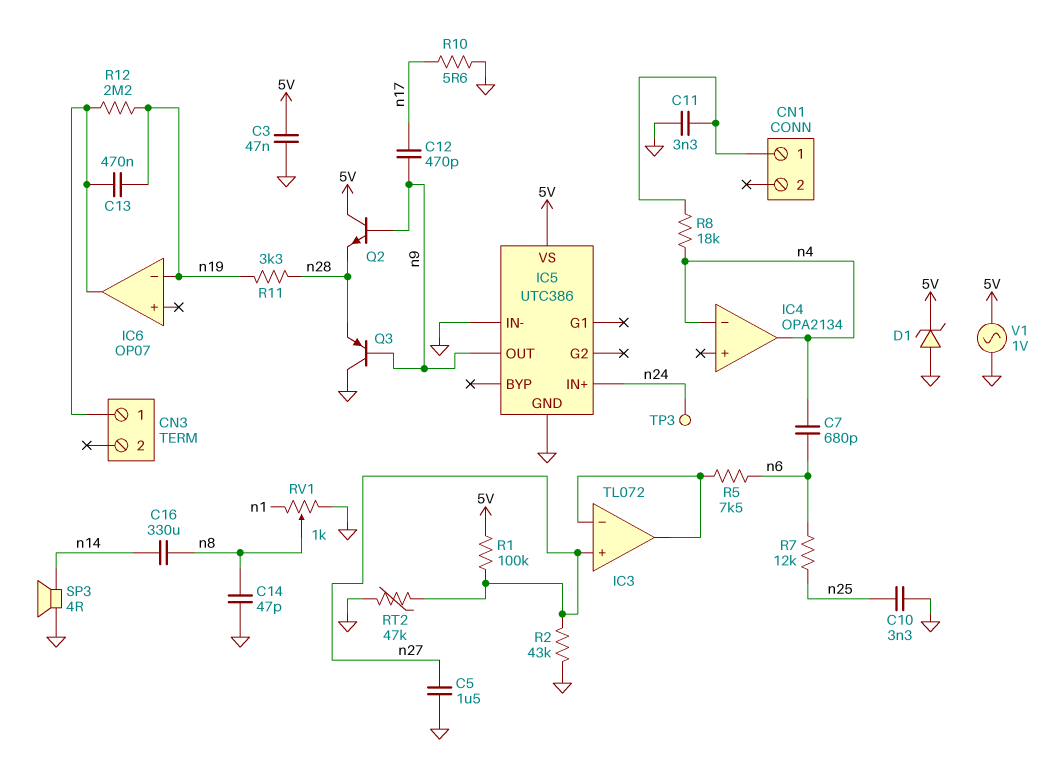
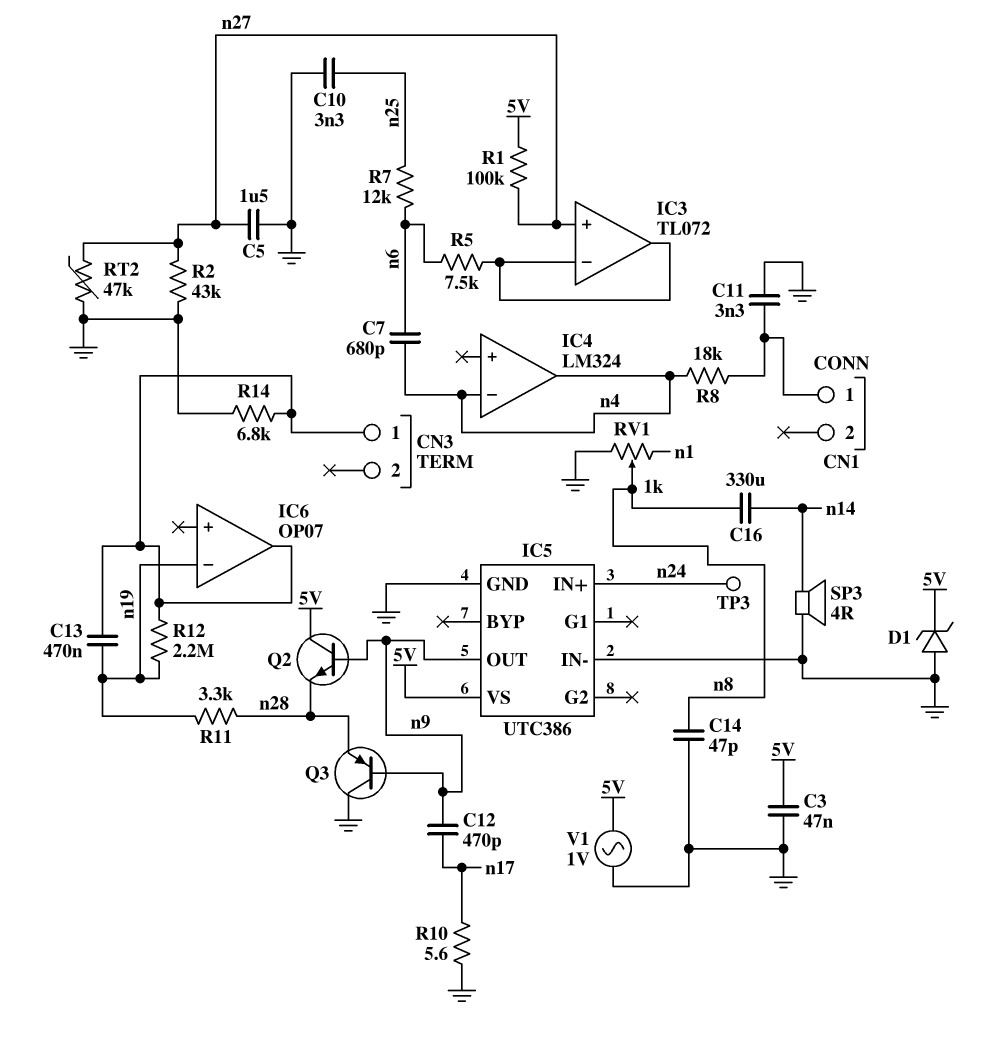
IC4: OPA2134 -> LM324
R14: none -> 6.8k (CN3/1, GND)

